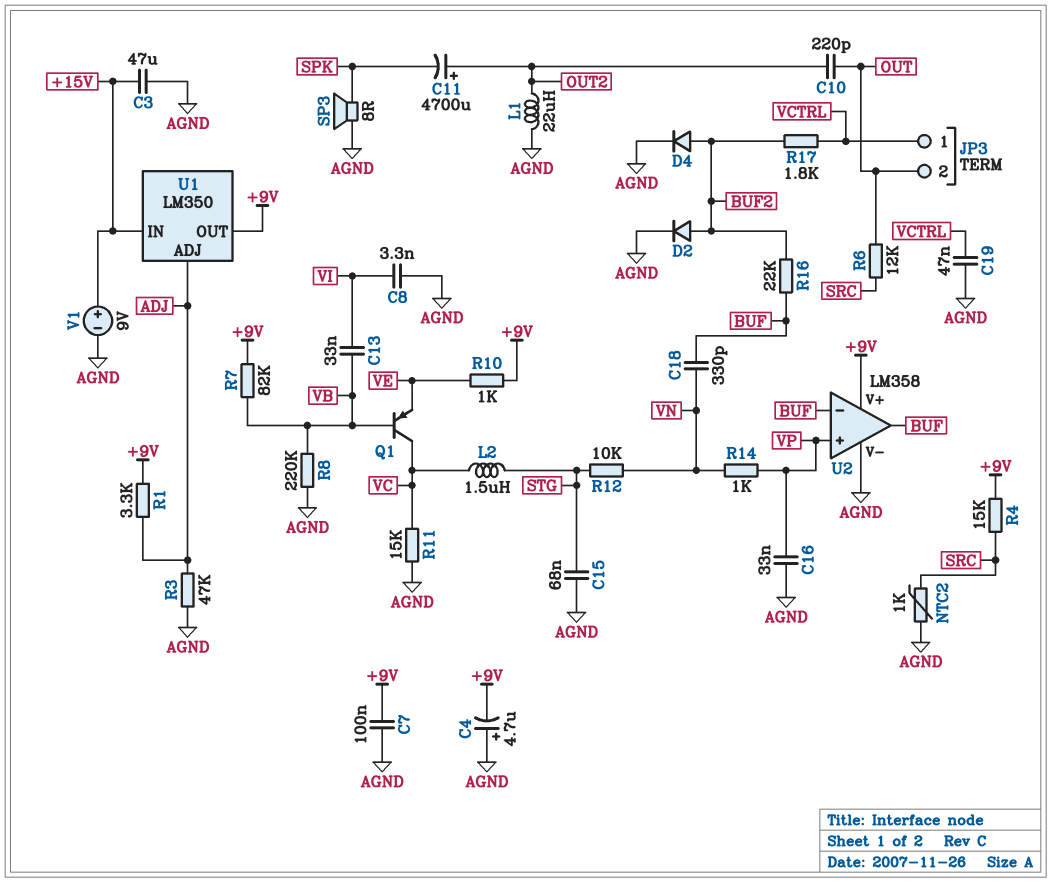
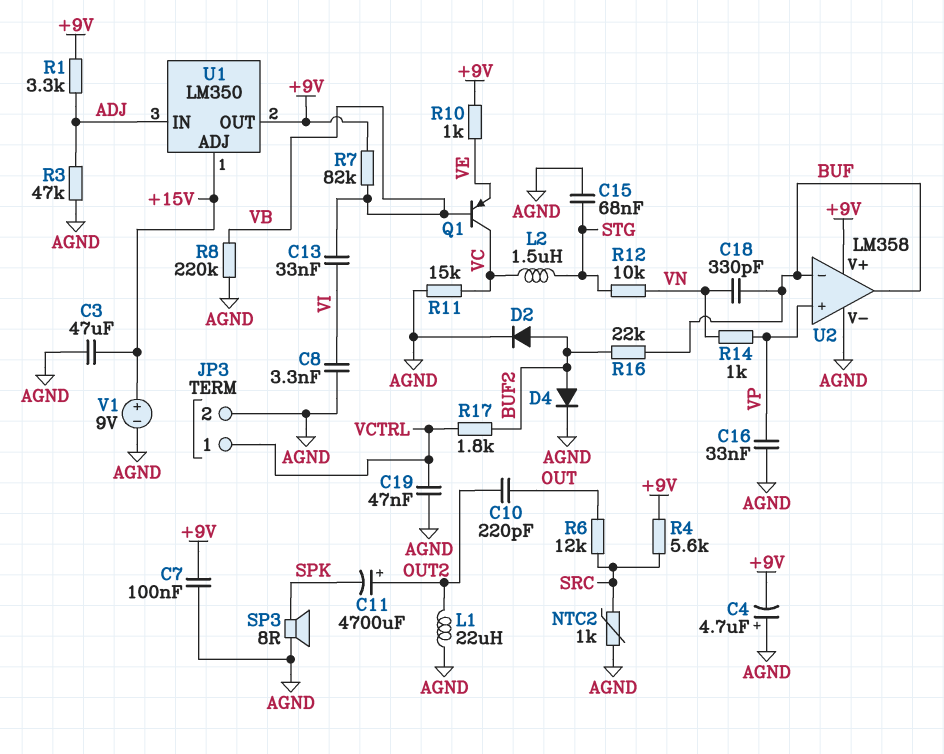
JP3 pin 2: OUT -> AGND
R4: 15k (+9V, SRC) -> 5.6k (+9V, SRC)
U1 pin ADJ: ADJ -> +15V
U1 pin IN: +15V -> ADJ

